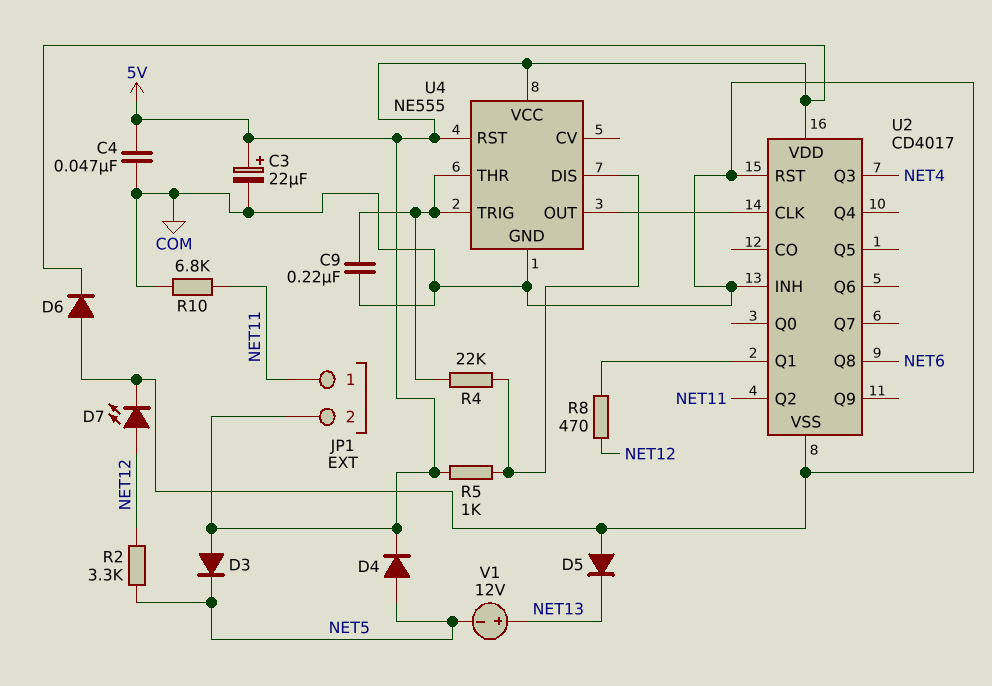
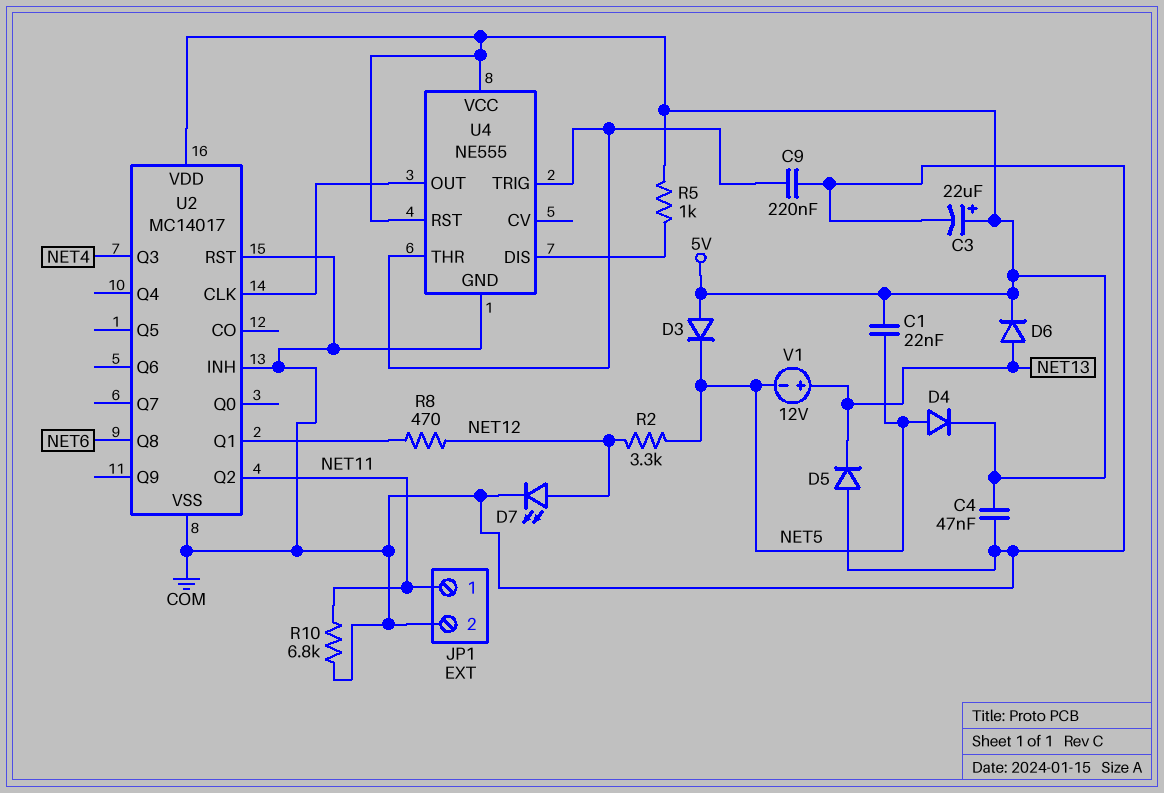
C1: none -> 22nF (5V, NET5)
D6: diode (A COM, K 5V) -> diode (A NET13, K 5V)
JP1 pin 2: 5V -> COM
R4: 22k (U4/DIS, U4/THR) -> none
U2: CD4017 -> MC14017

